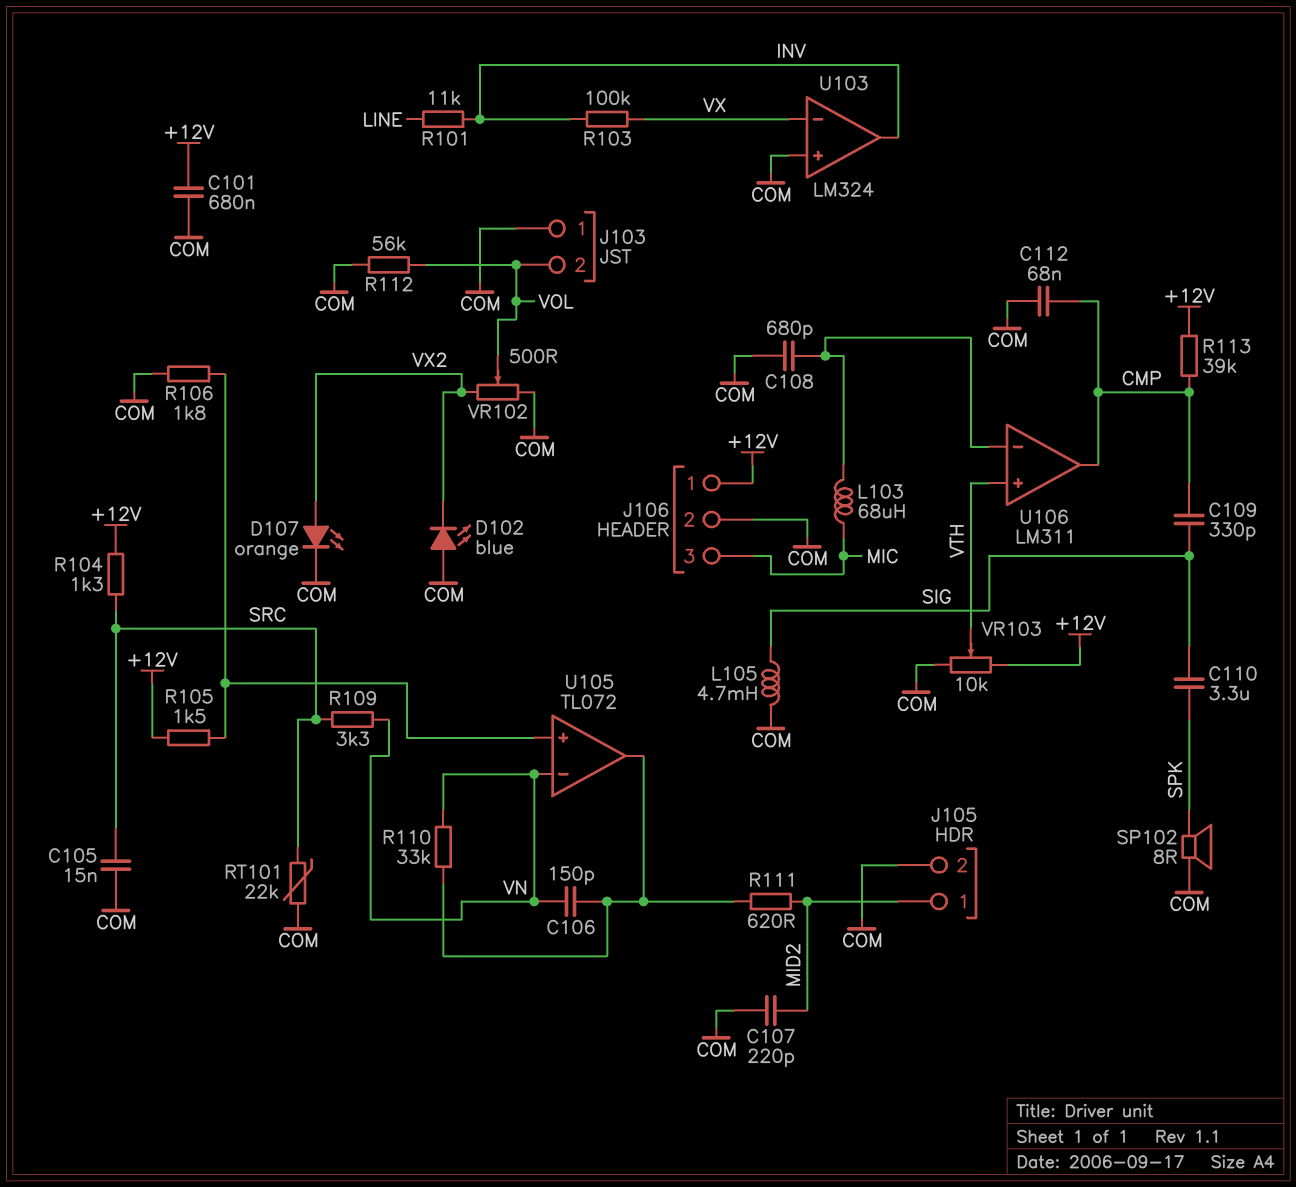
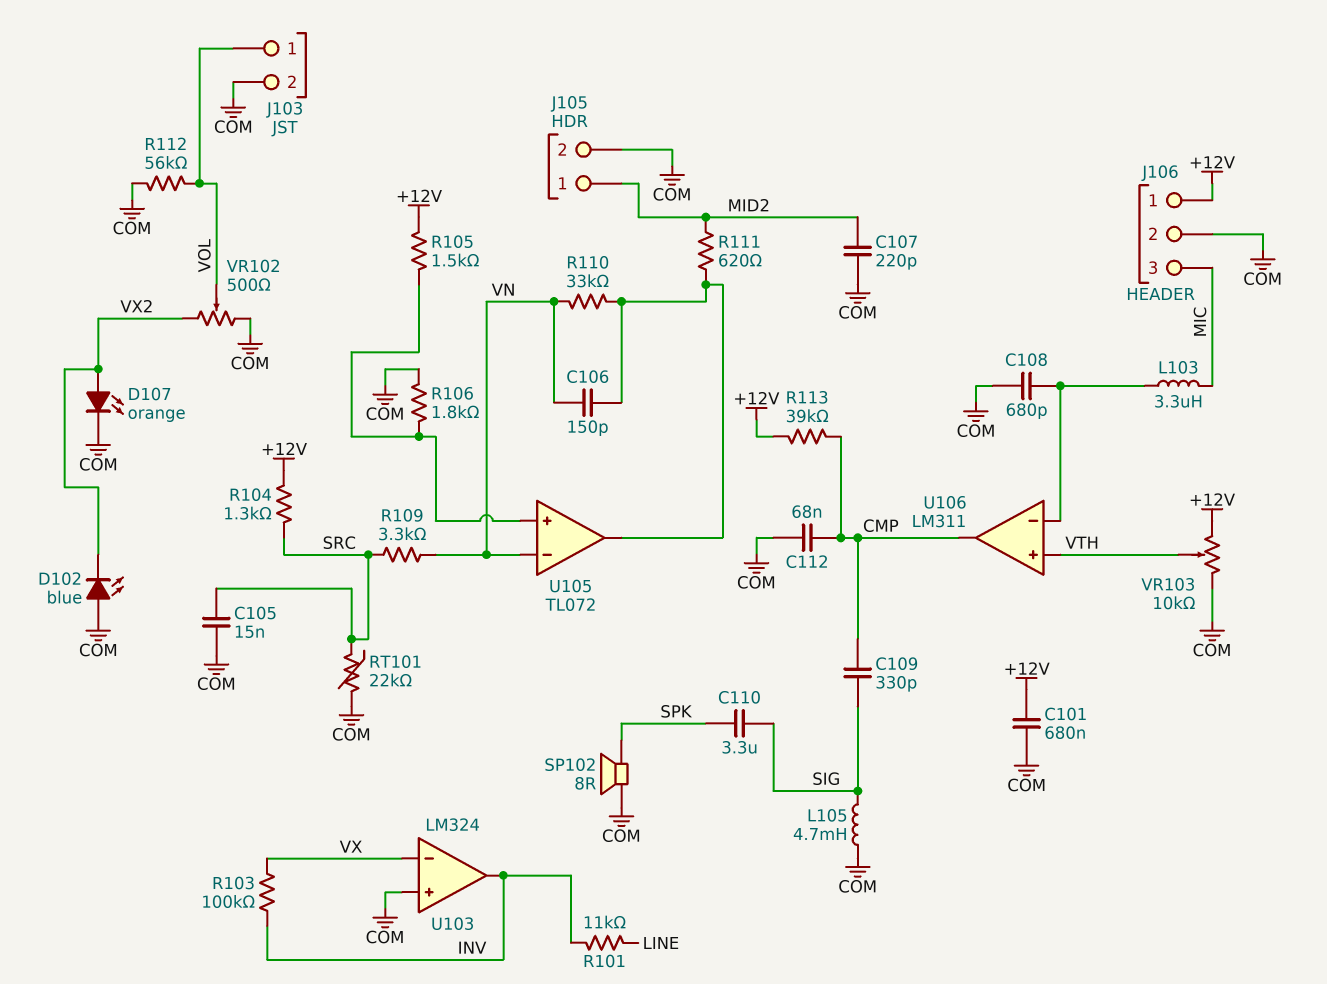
J103 pin 1: COM -> VOL
J103 pin 2: VOL -> COM
L103: 68uH (MIC, U106/in-) -> 3.3uH (MIC, U106/in-)

